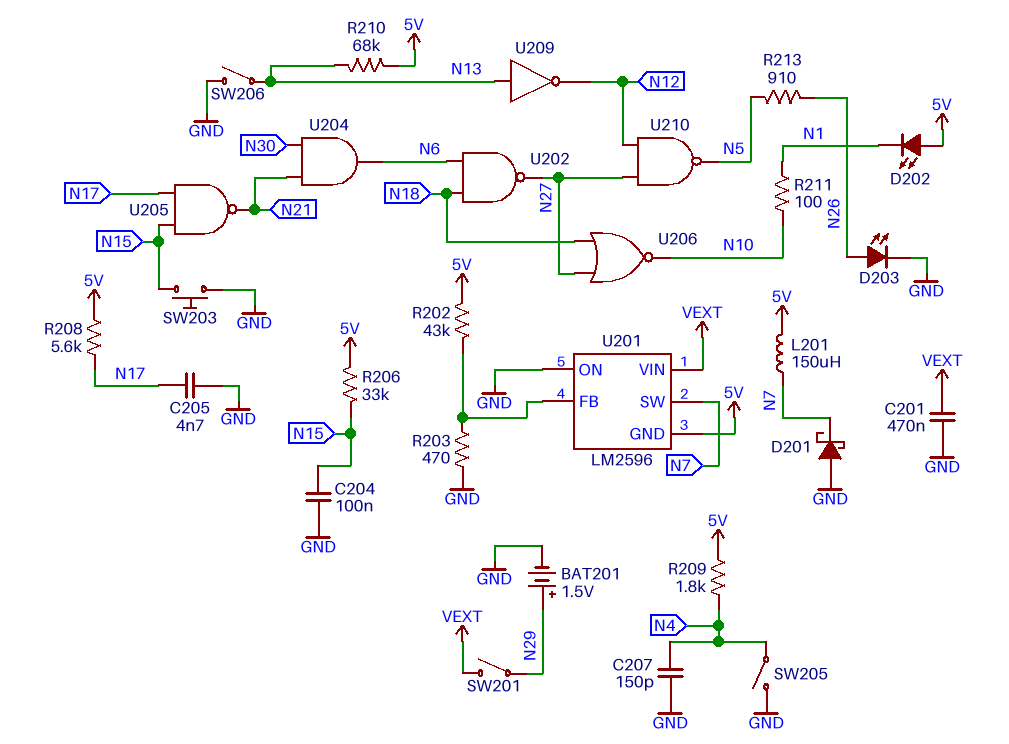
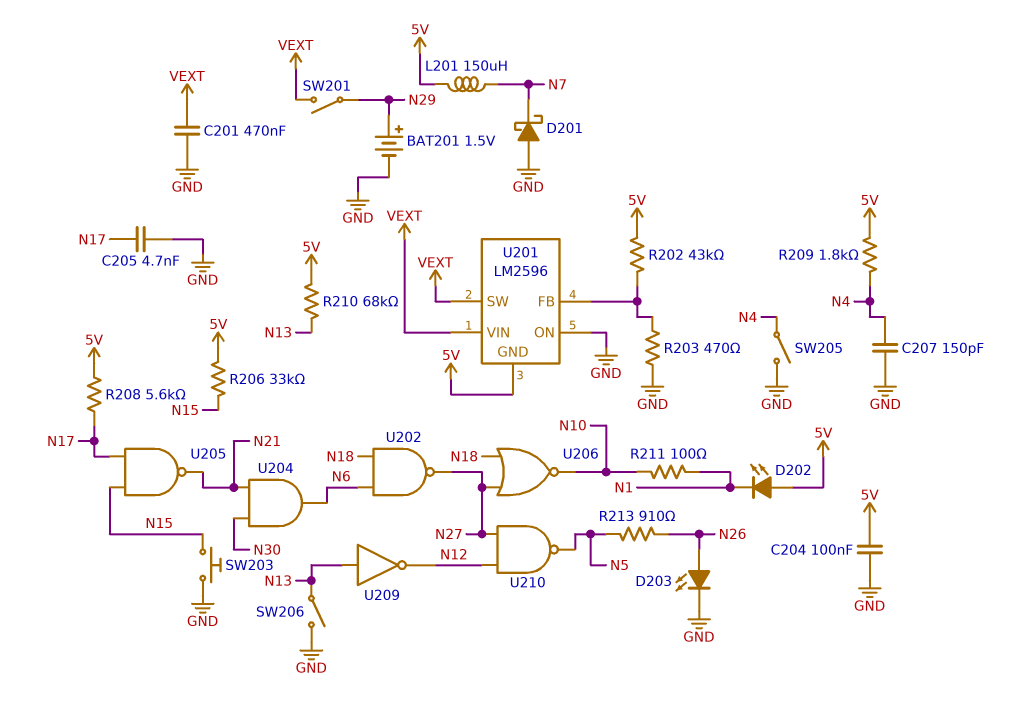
C204: 100nF (GND, N15) -> 100nF (5V, GND)
U201 pin SW: N7 -> VEXT

